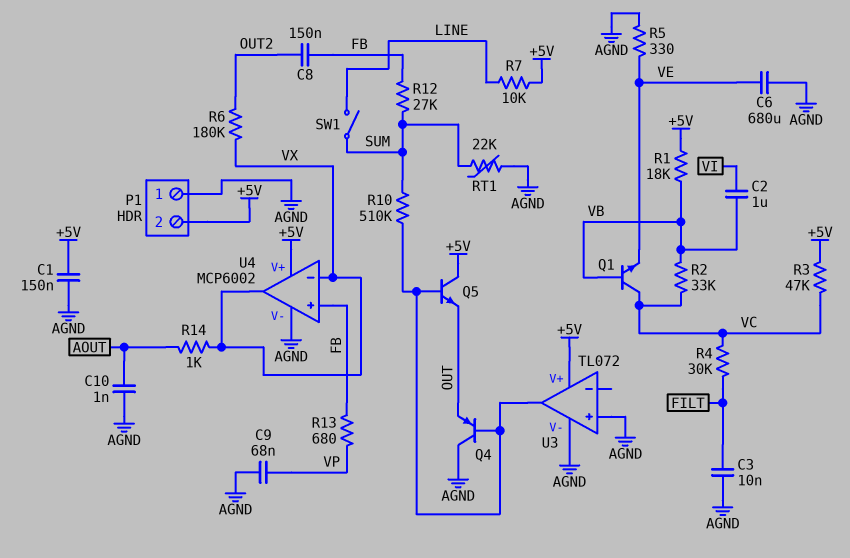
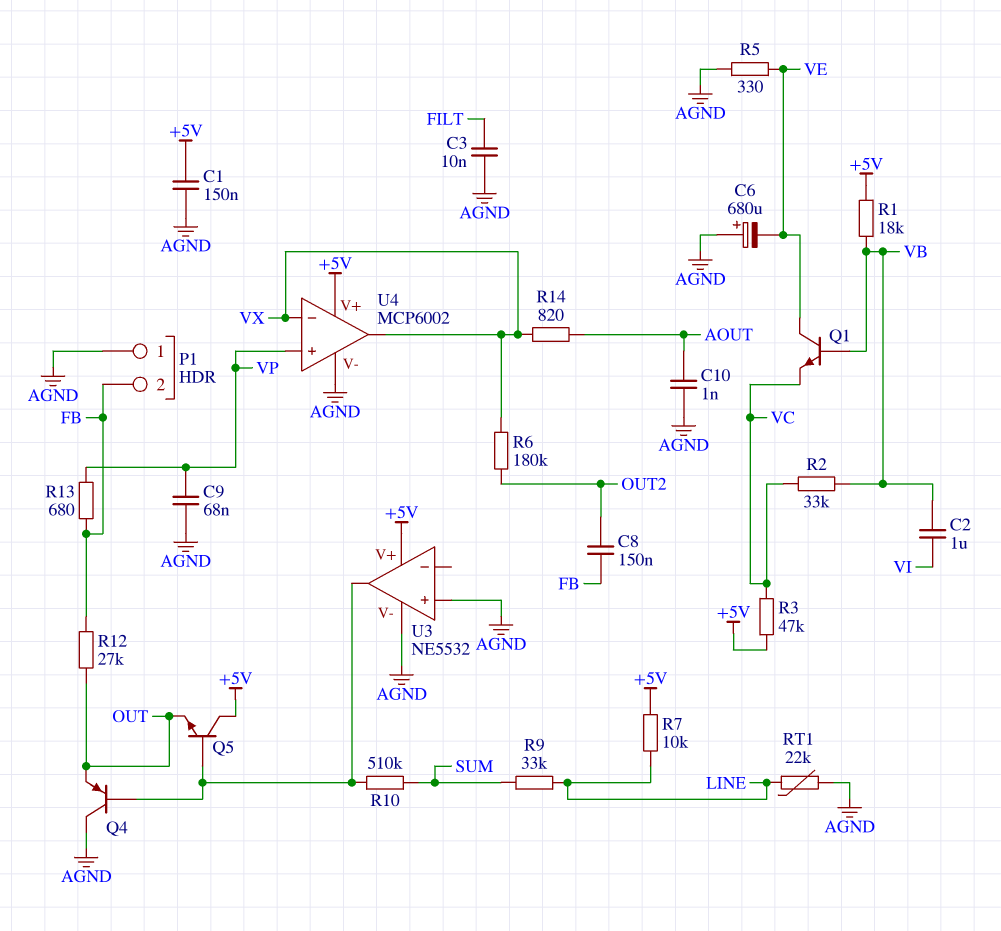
C6: 680uF (AGND, VE) -> 680uF (plus AGND, minus VE)
P1 pin 2: +5V -> FB
Q1: NPN (B VB, C VC, E VE) -> NPN (B VB, C VE, E VC)
R4: 30k (FILT, VC) -> none
R9: none -> 33k (LINE, SUM)
R12: 27k (FB, SUM) -> 27k (FB, OUT)
R14: 1k (AOUT, VX) -> 820 (AOUT, VX)
RT1: 22k (AGND, SUM) -> 22k (AGND, LINE)
SW1: switch (LINE, SUM) -> none
U3: TL072 -> NE5532
U4 pin in+: FB -> VP

